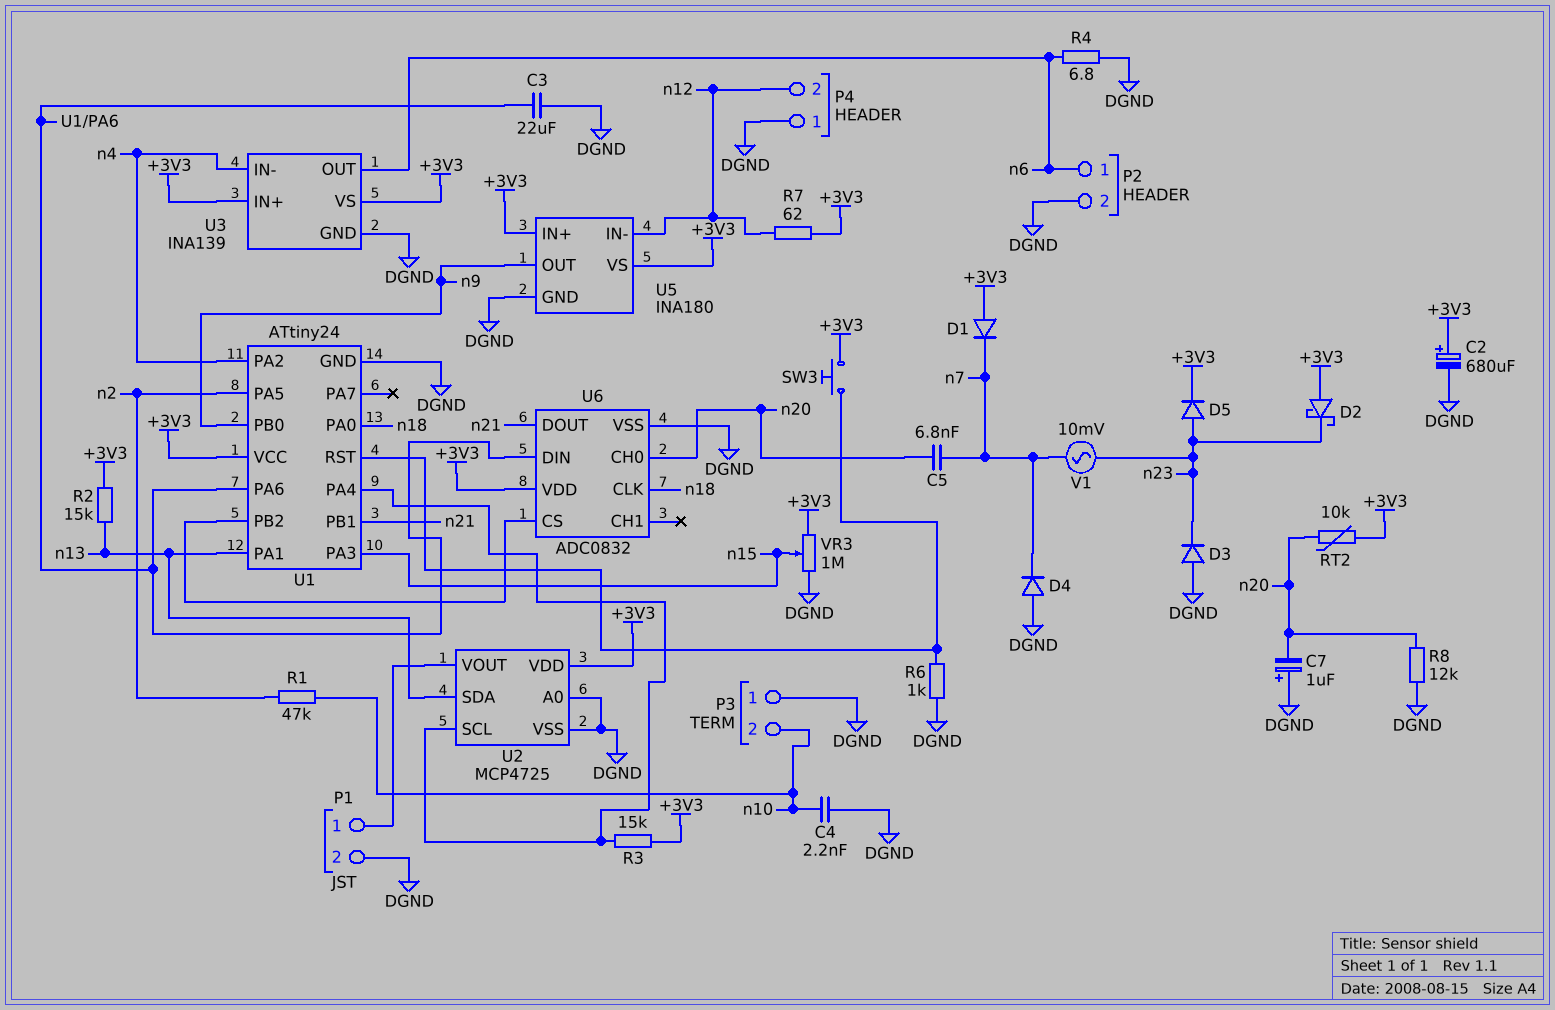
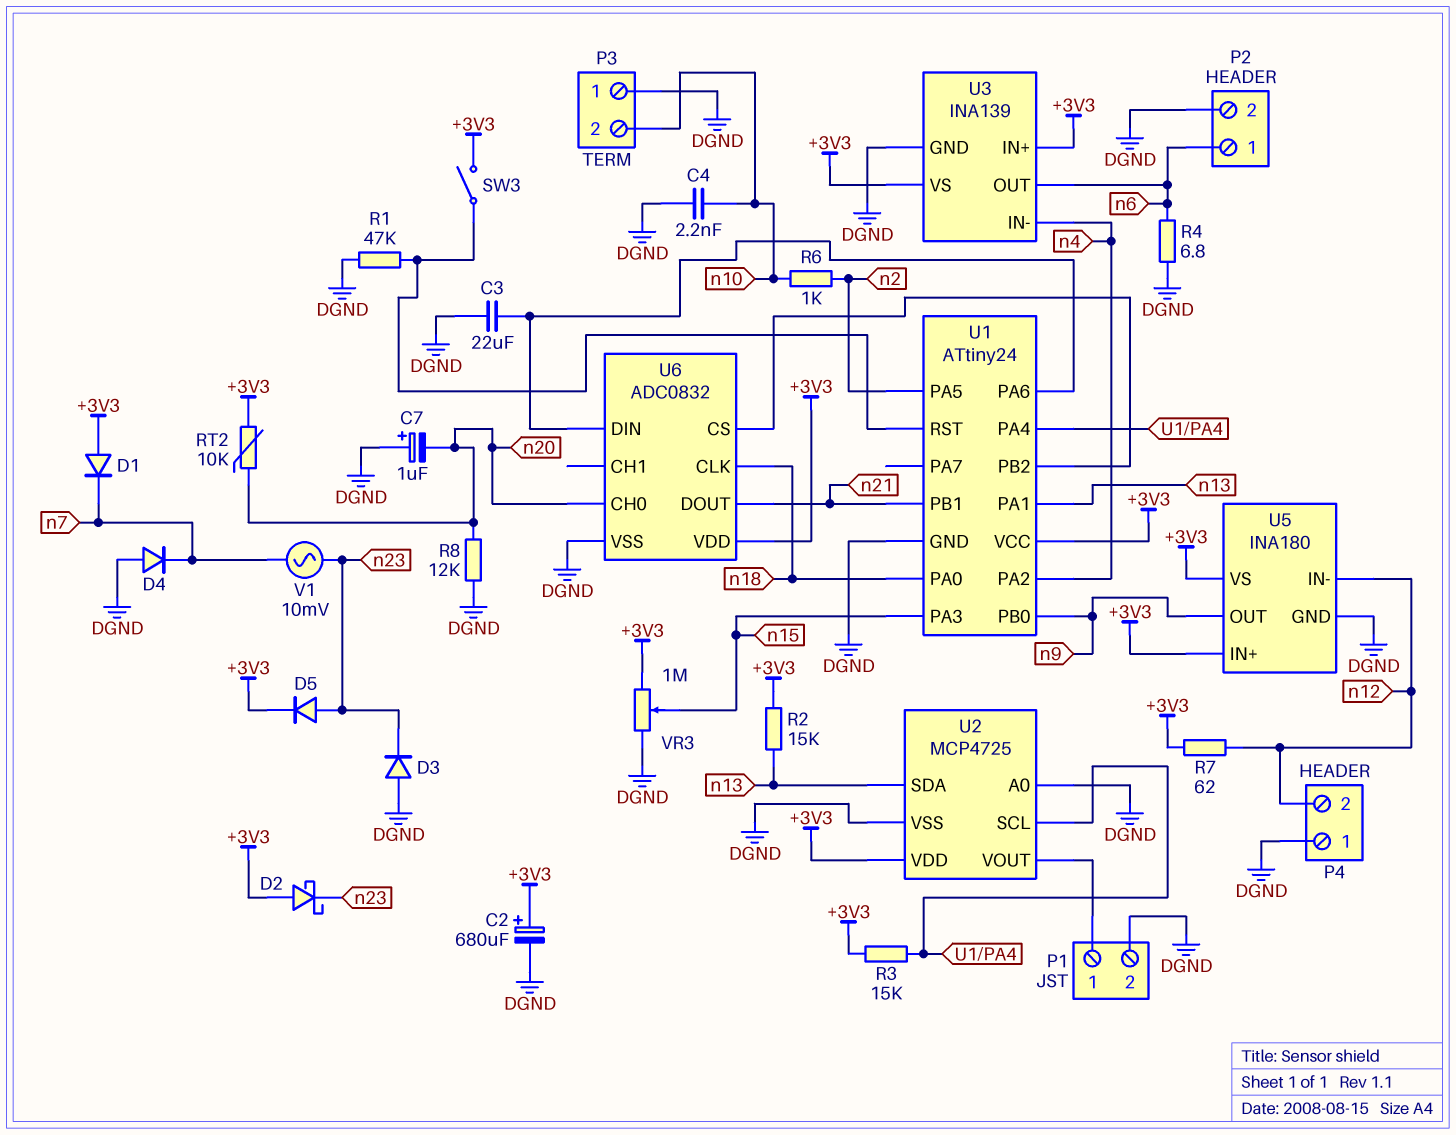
C5: 6.8nF (n7, n20) -> none
R1: 47k (n2, n10) -> 47k (DGND, U1/RST)
R6: 1k (DGND, U1/RST) -> 1k (n2, n10)
SW3: button (+3V3, U1/RST) -> switch (+3V3, U1/RST)

